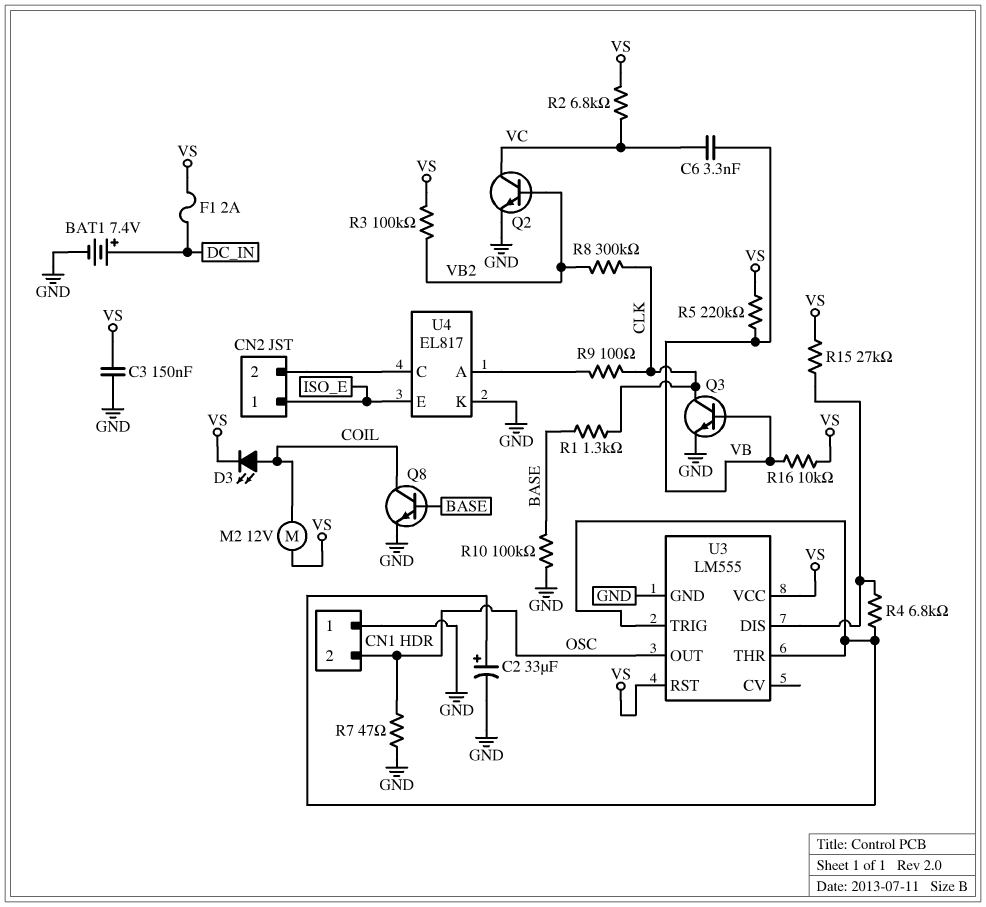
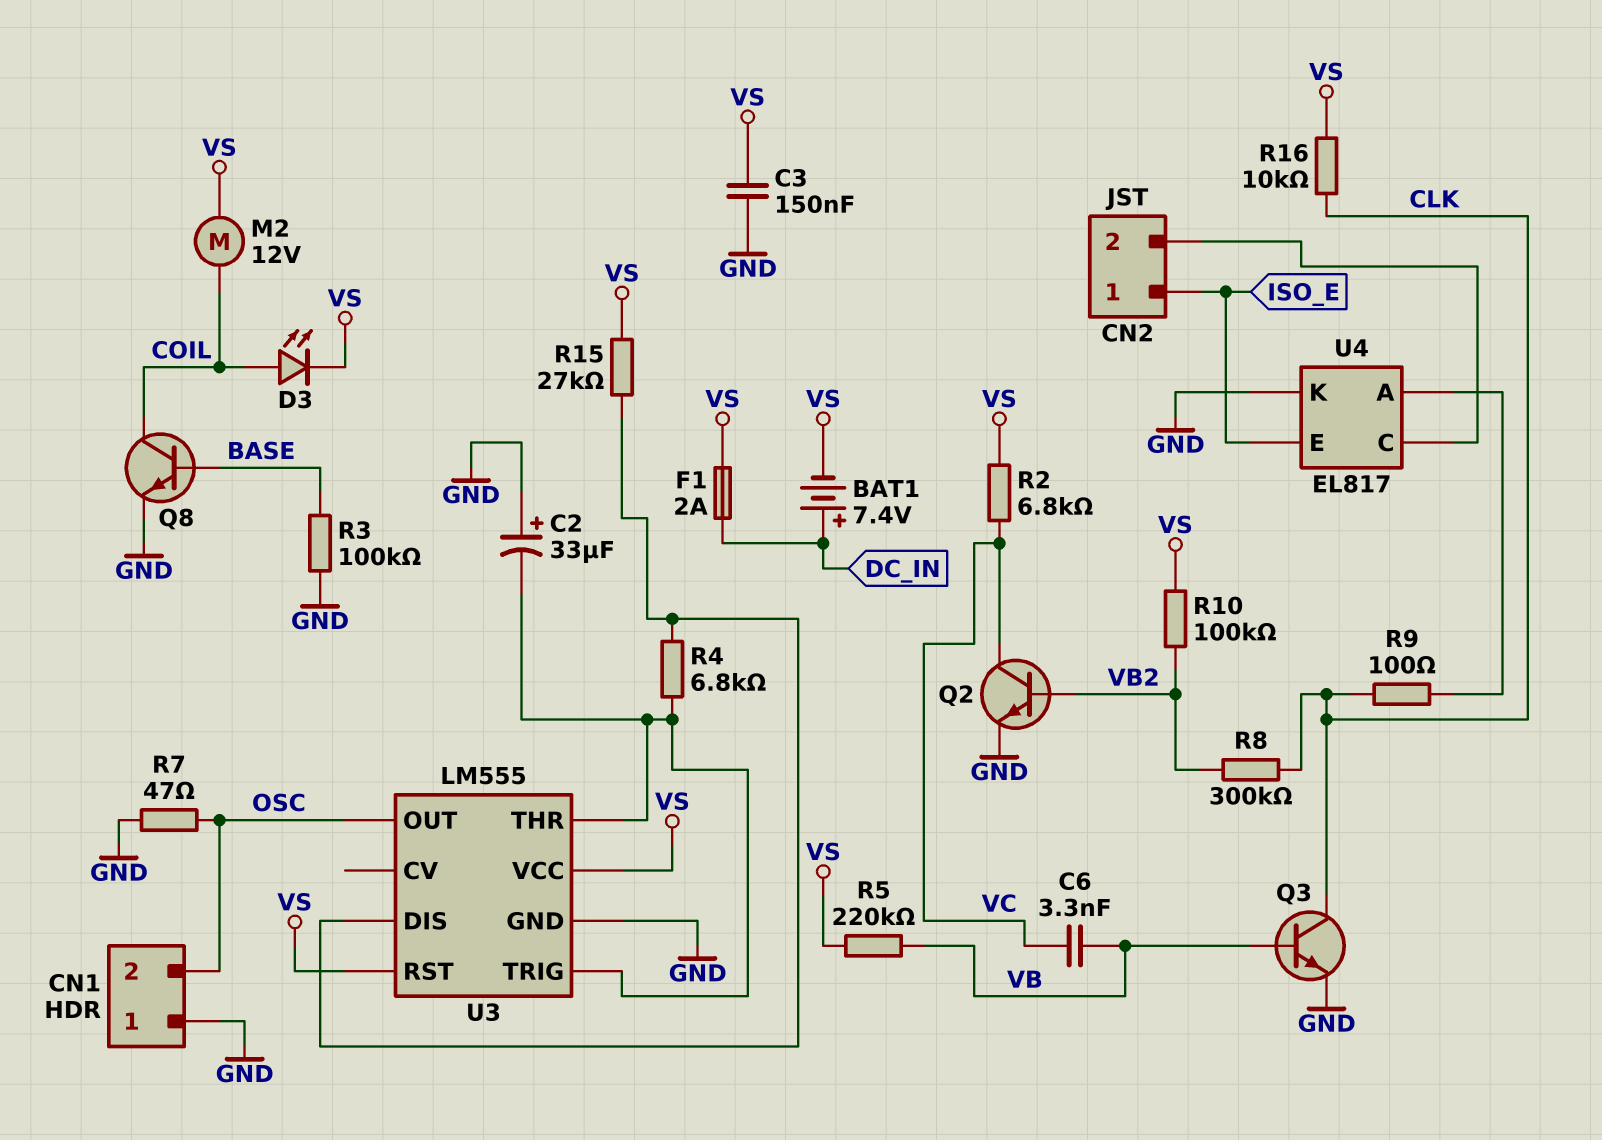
BAT1: 7.4V (plus DC_IN, minus GND) -> 7.4V (plus DC_IN, minus VS)
C2: 33uF (plus U3/THR, minus GND) -> 33uF (plus GND, minus U3/THR)
R1: 1.3k (BASE, CLK) -> none
R3: 100k (VB2, VS) -> 100k (BASE, GND)
R10: 100k (BASE, GND) -> 100k (VB2, VS)
R16: 10k (VB, VS) -> 10k (CLK, VS)

